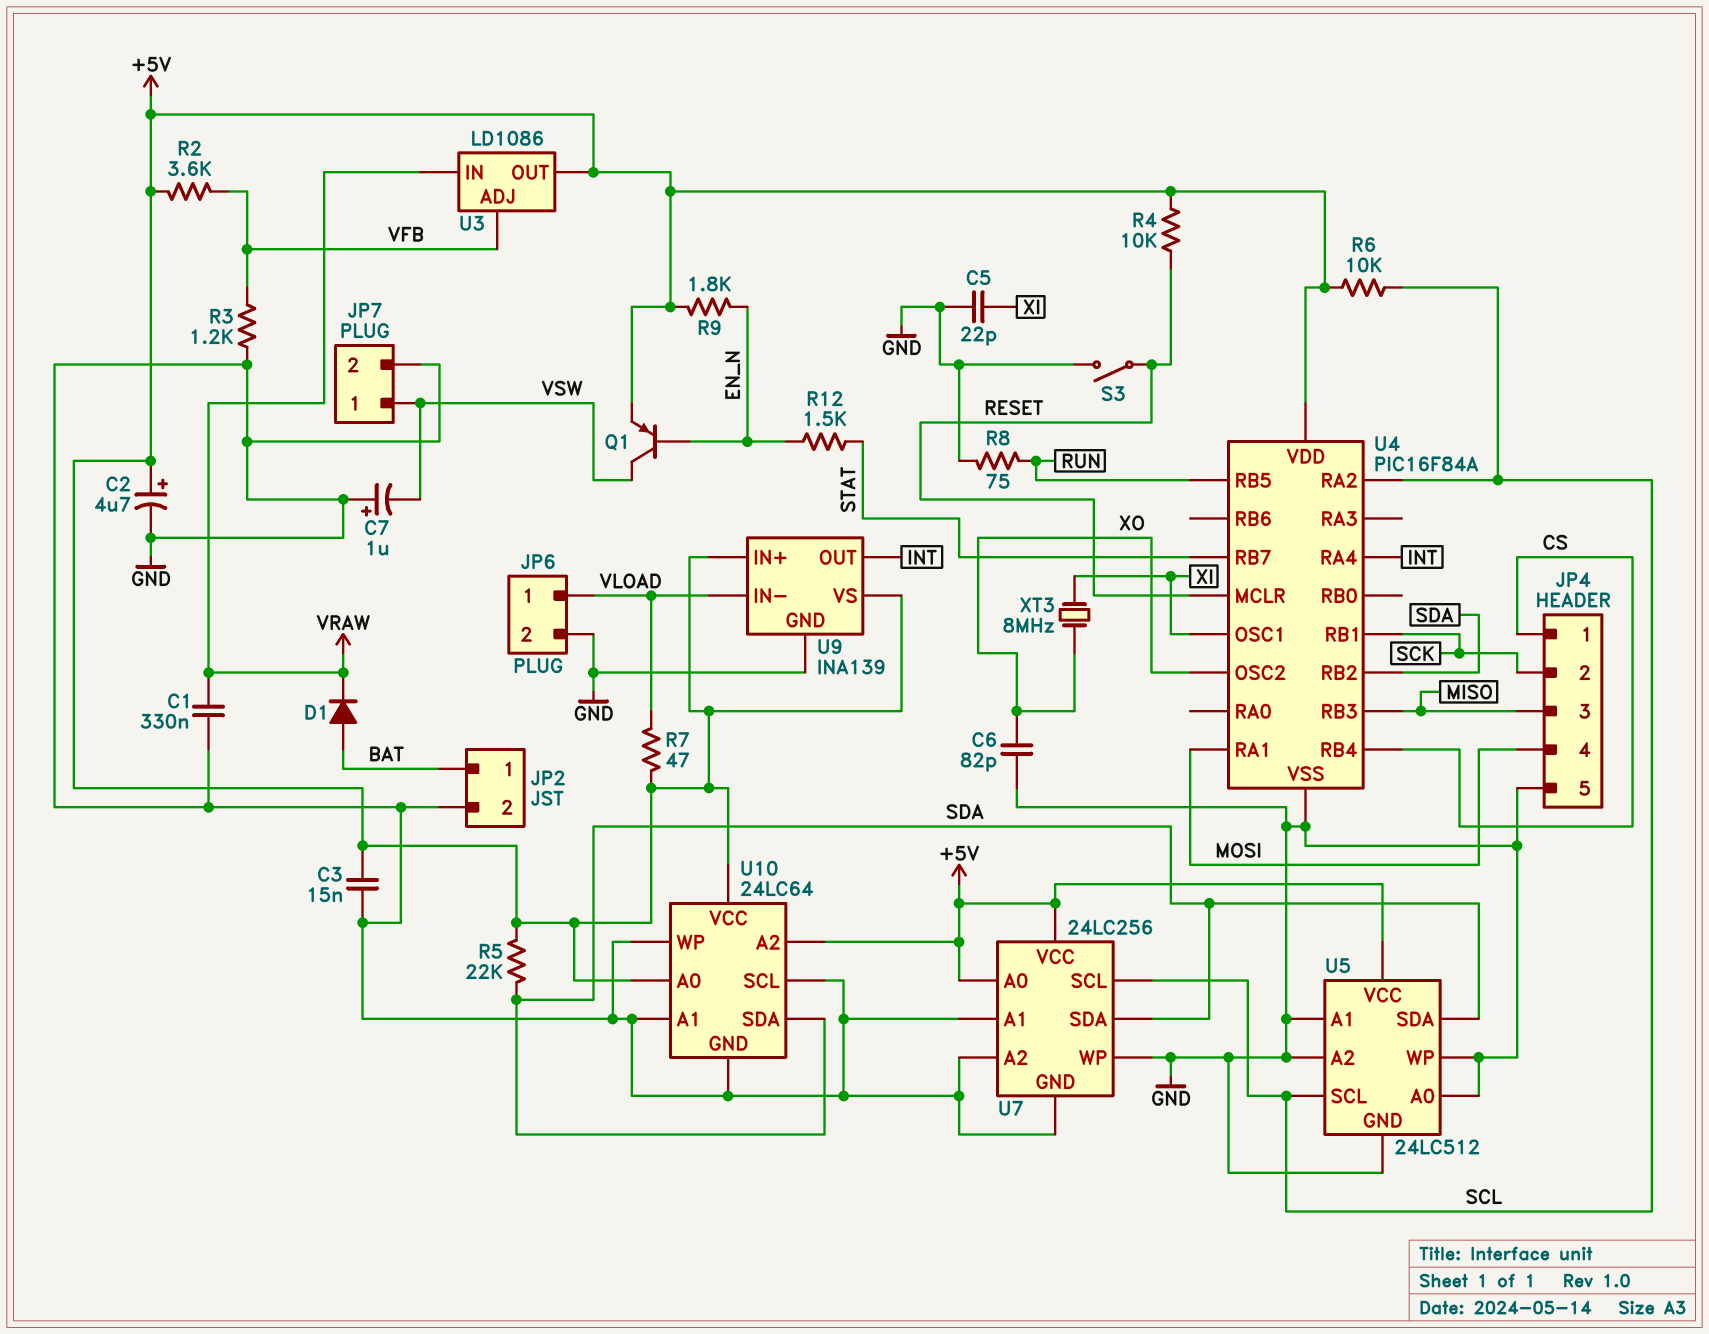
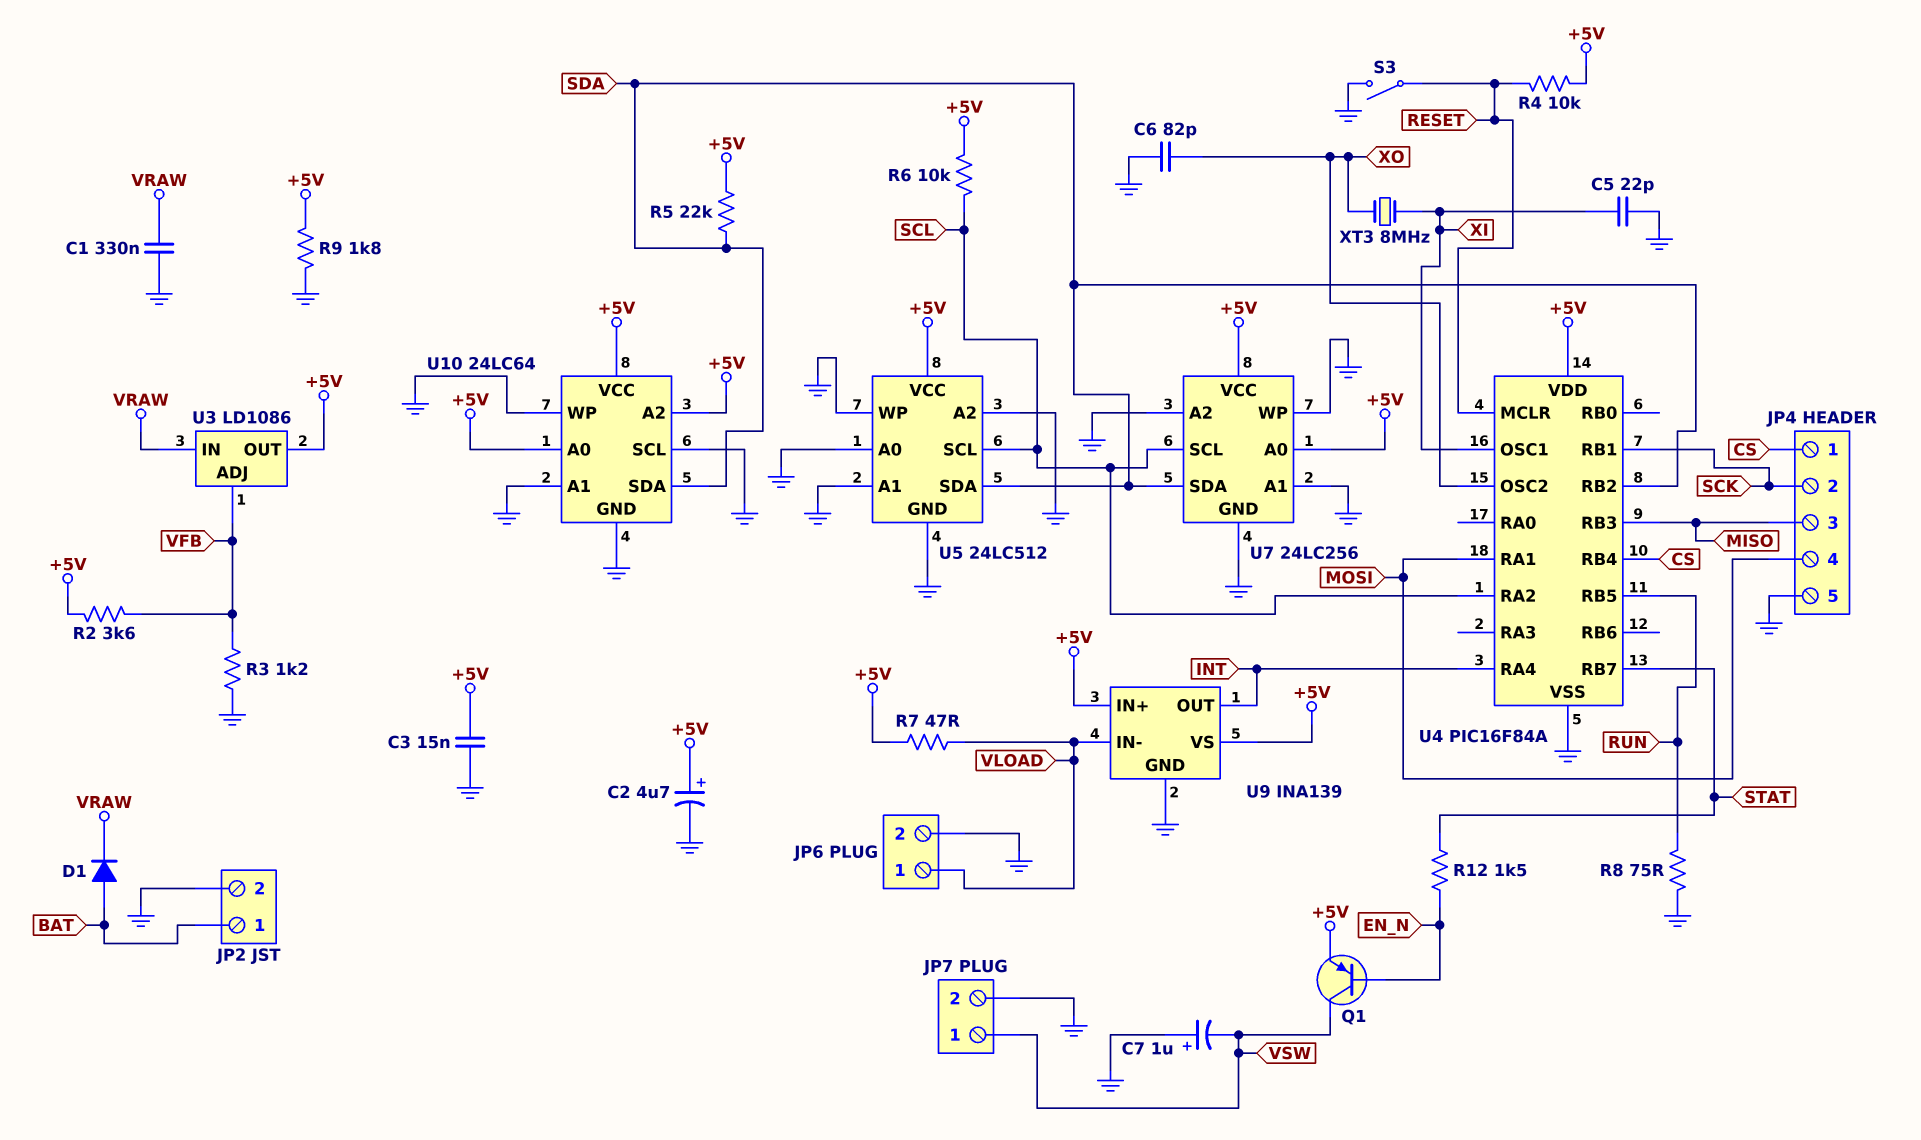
R9: 1.8k (+5V, EN_N) -> 1.8k (+5V, GND)

